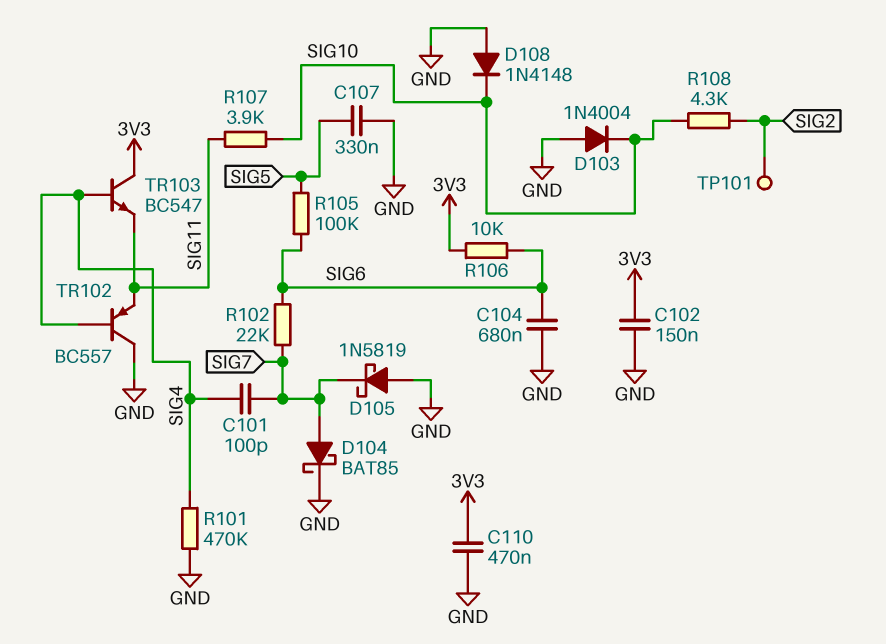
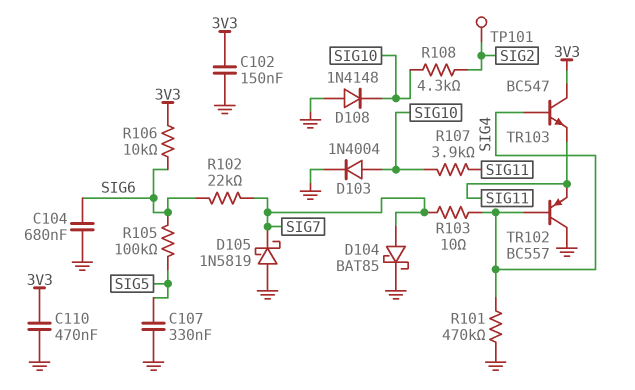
C101: 100pF (SIG4, SIG7) -> none
D103: diode 1N4004 (A GND, K SIG10) -> diode 1N4004 (A SIG10, K GND)
R103: none -> 10 (SIG4, SIG7)

